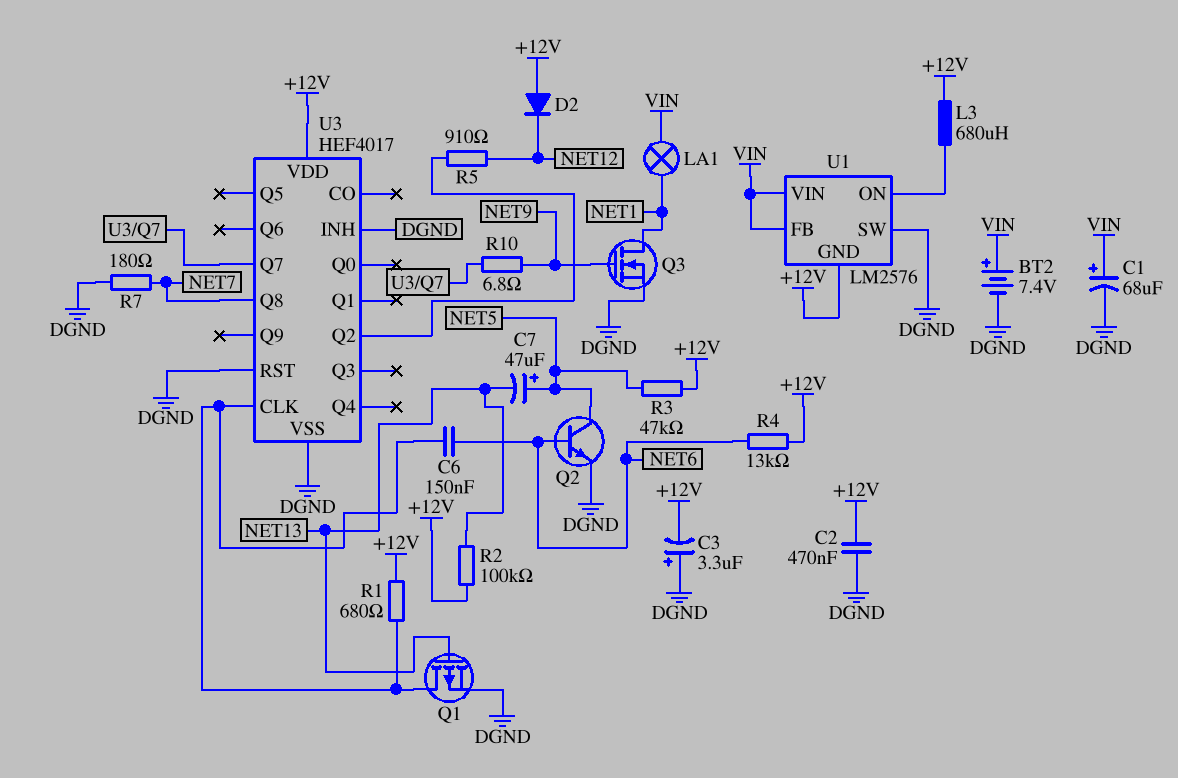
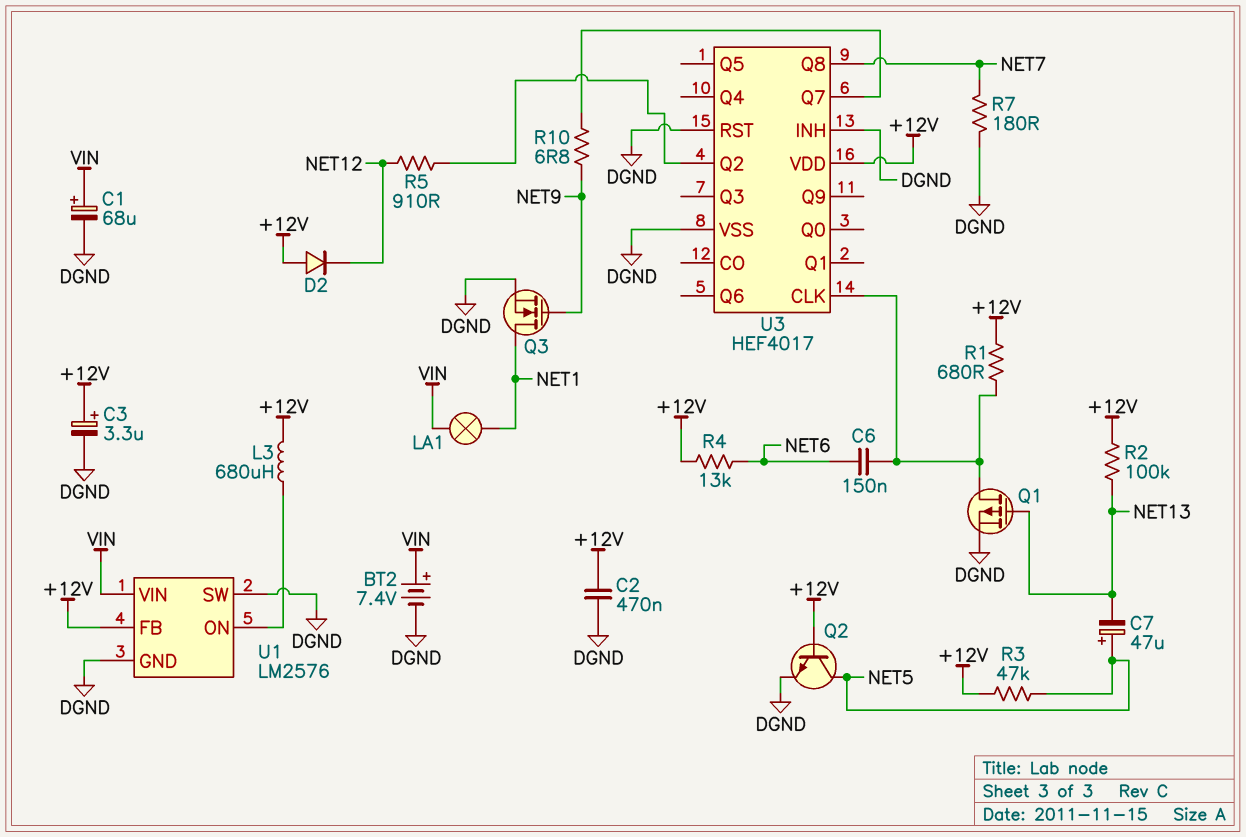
C3: 3.3uF (plus DGND, minus +12V) -> 3.3uF (plus +12V, minus DGND)
Q2: NPN (B NET6, C NET5, E DGND) -> NPN (B +12V, C NET5, E DGND)
U1 pin FB: VIN -> +12V
U1 pin GND: +12V -> DGND

